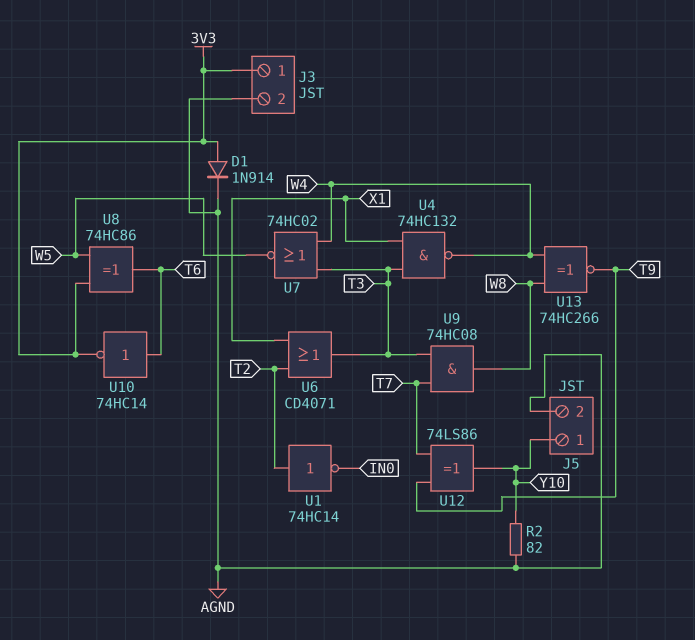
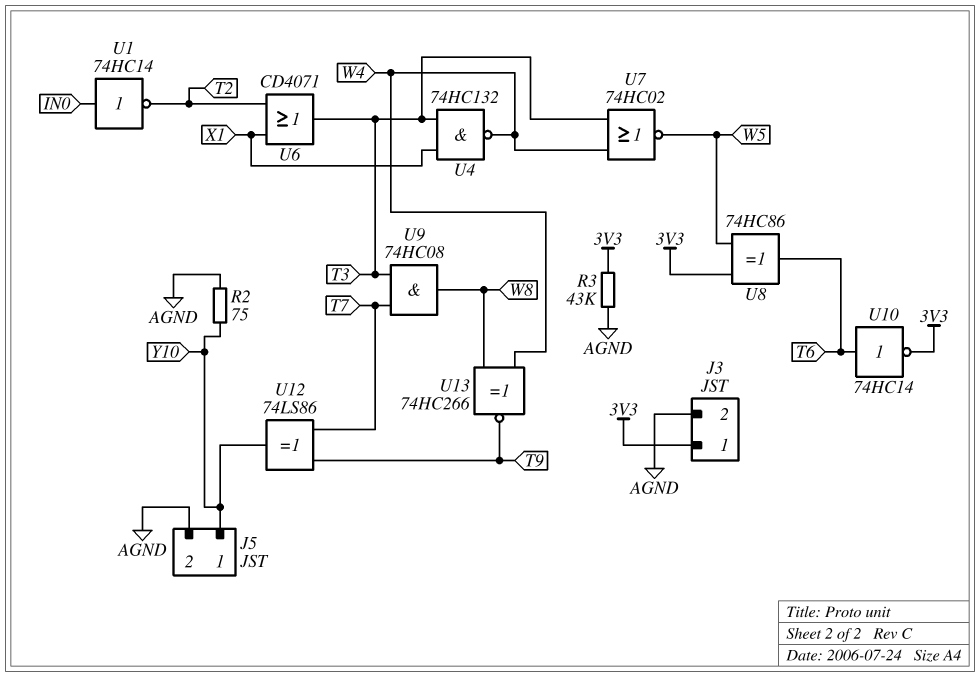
D1: diode 1N914 (A 3V3, K AGND) -> none
R2: 82 (AGND, Y10) -> 75 (AGND, Y10)
R3: none -> 43k (3V3, AGND)
U1: NOT 74HC14 (in T2, out IN0) -> NOT 74HC14 (in IN0, out T2)

